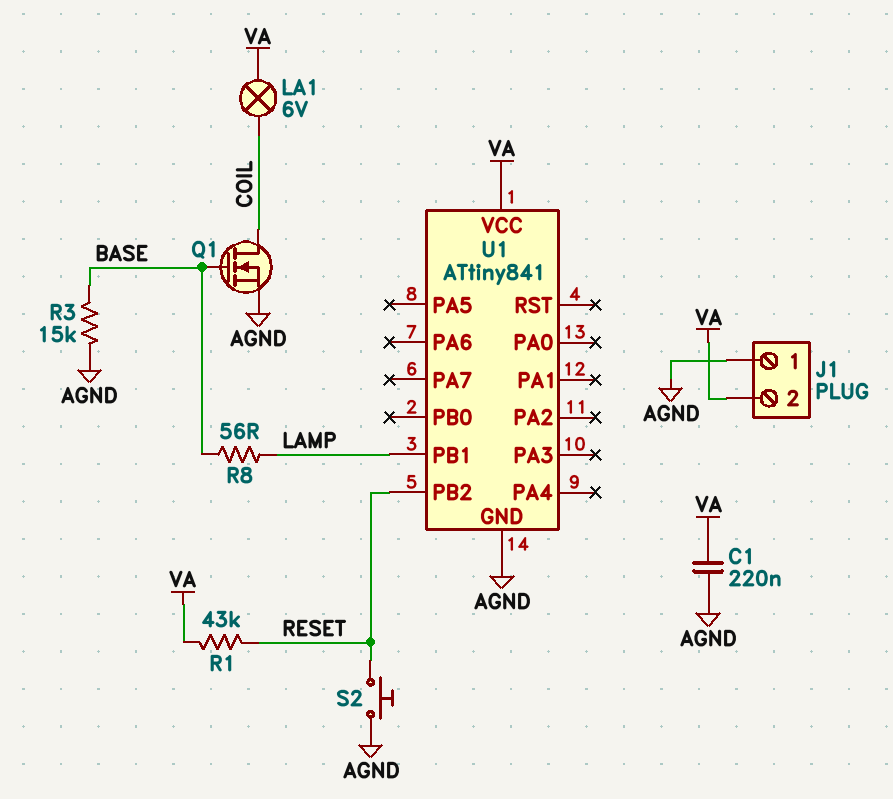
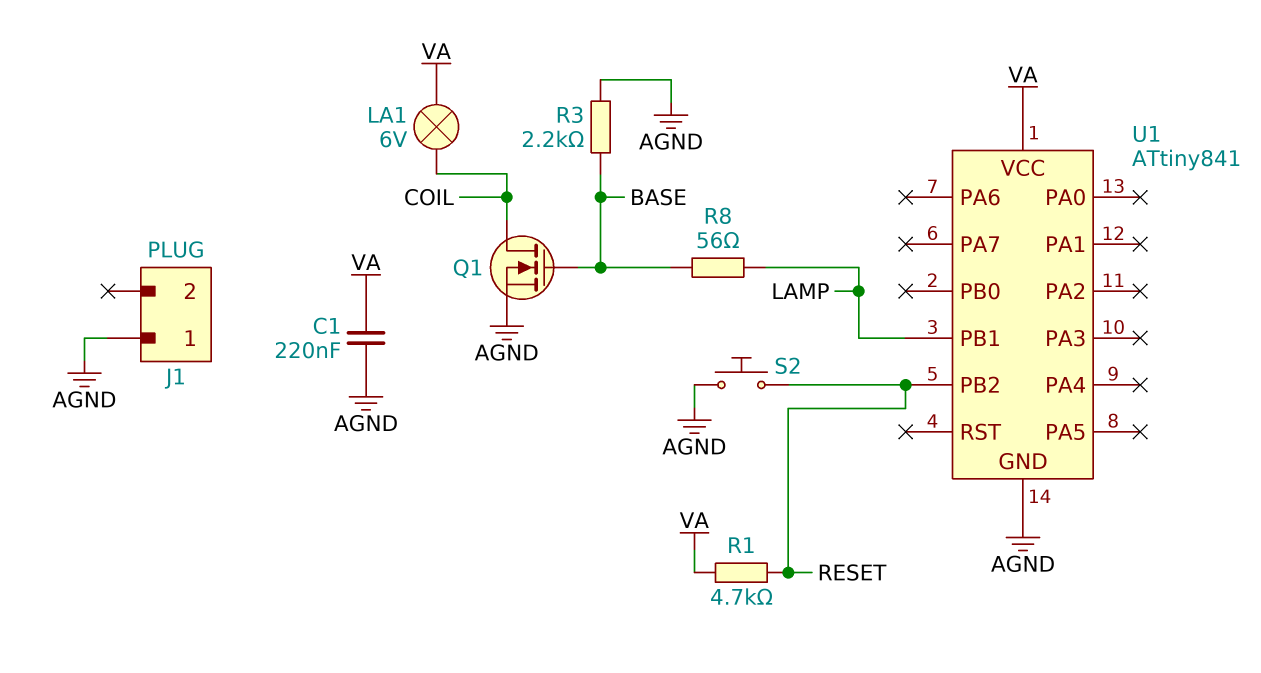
J1 pin 2: VA -> none
R1: 43k (RESET, VA) -> 4.7k (RESET, VA)
R3: 15k (AGND, BASE) -> 2.2k (AGND, BASE)

